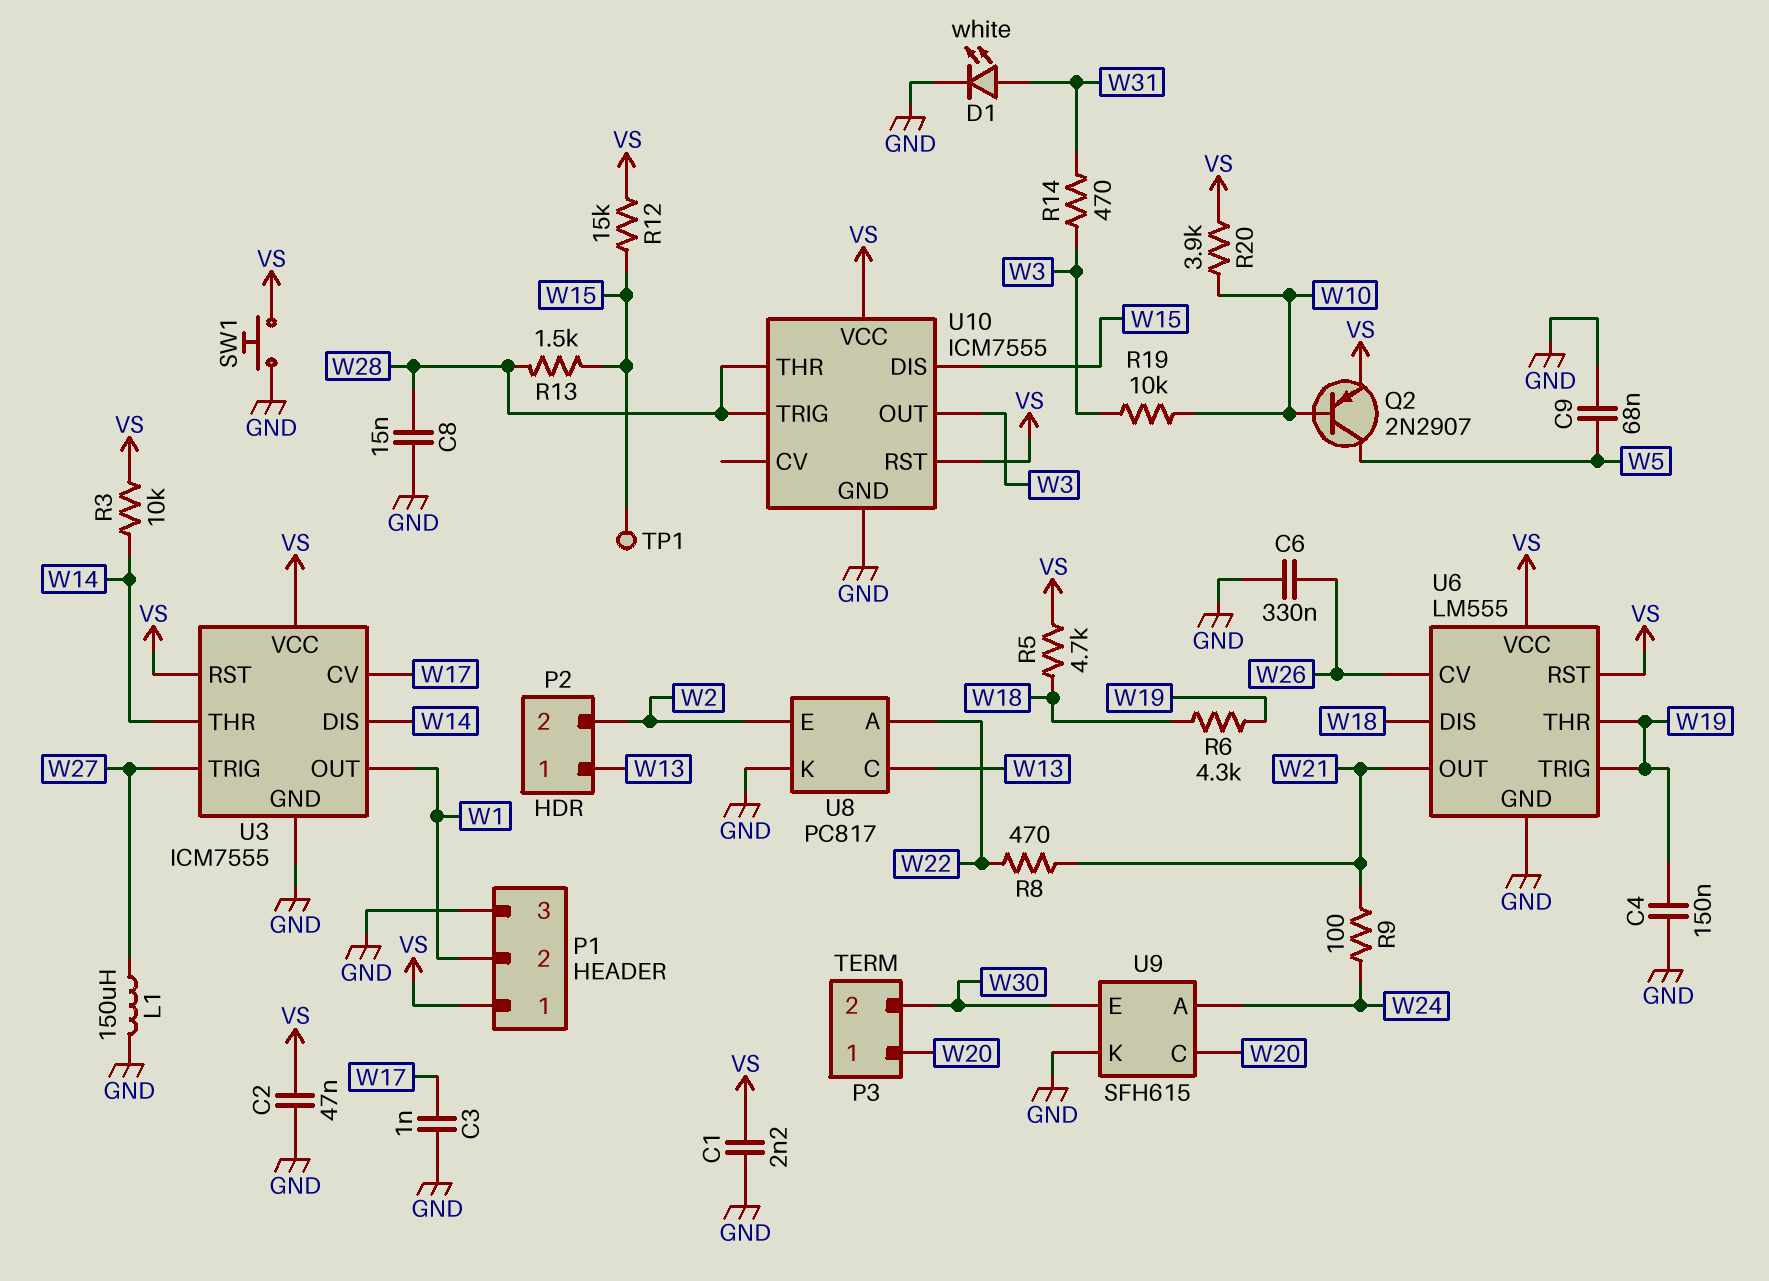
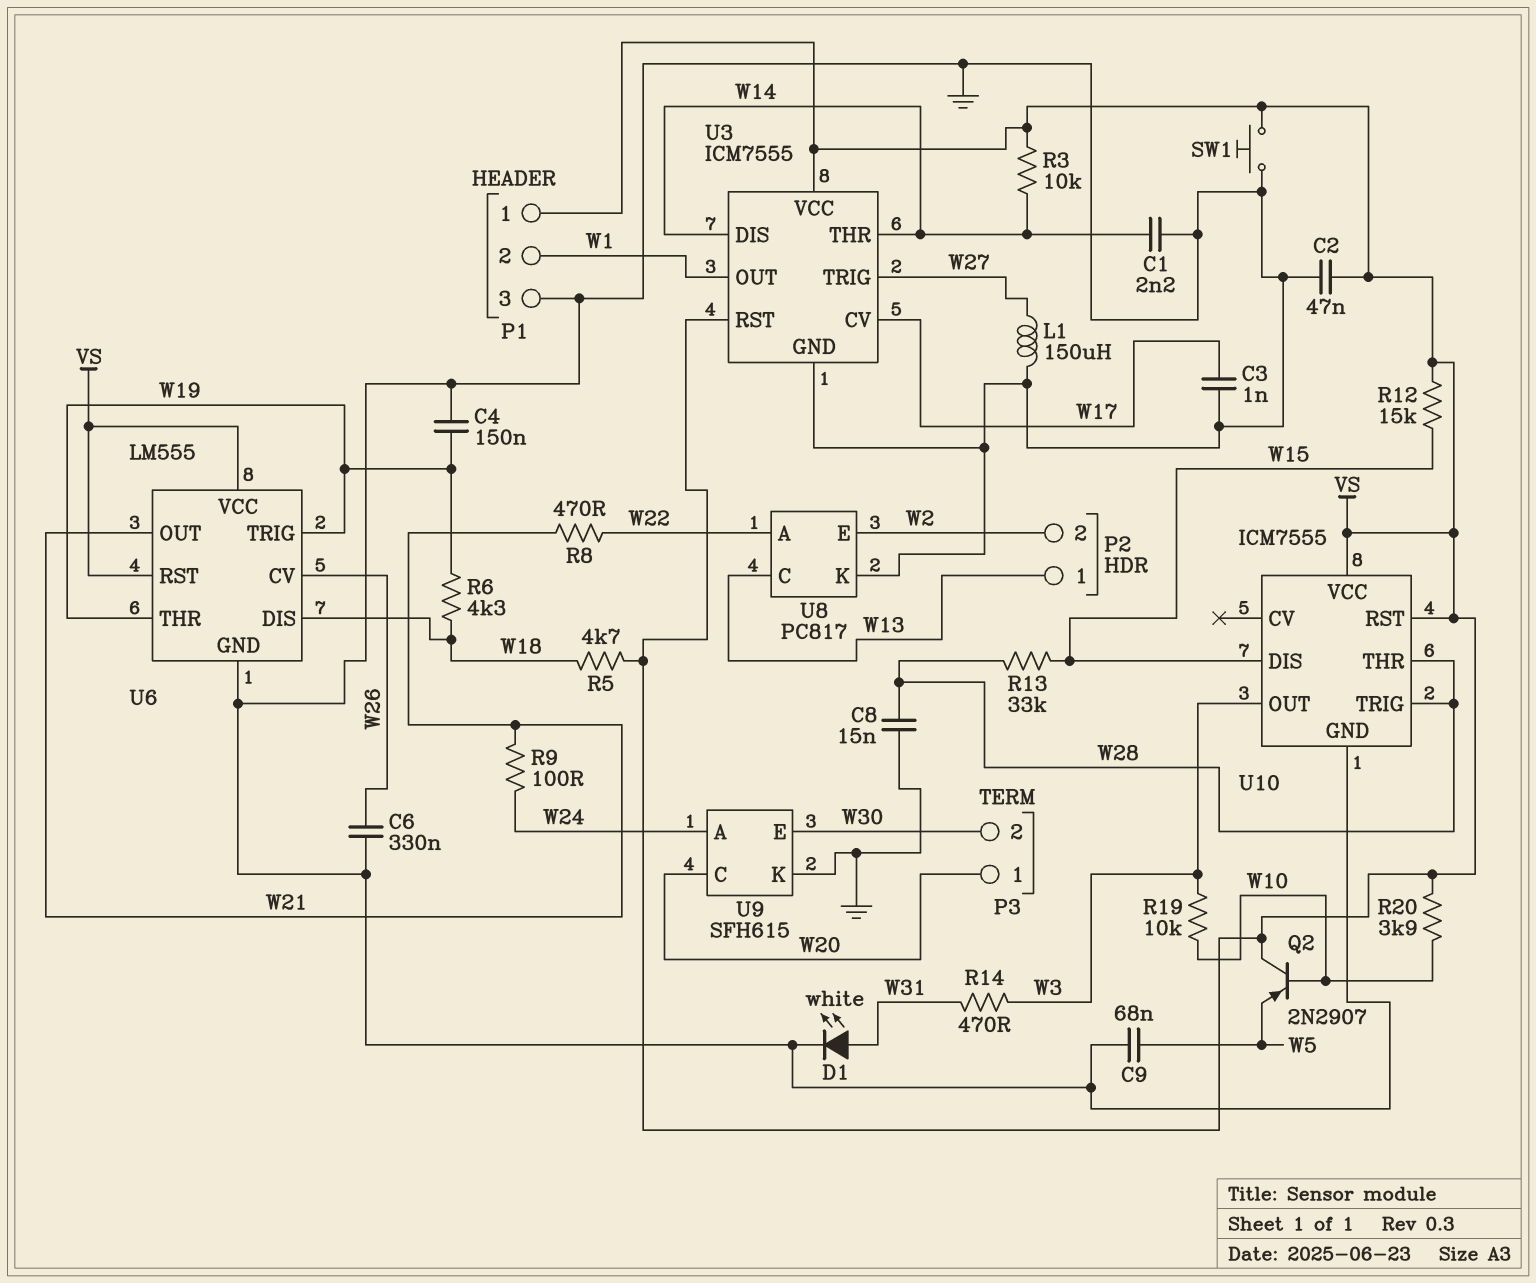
C1: 2.2nF (GND, VS) -> 2.2nF (GND, W14)
Q2: PNP 2N2907 (B W10, C W5, E VS) -> PNP 2N2907 (B W10, C VS, E W5)
R13: 1.5k (W15, W28) -> 33k (W15, W28)
TP1: test point (W15) -> none

